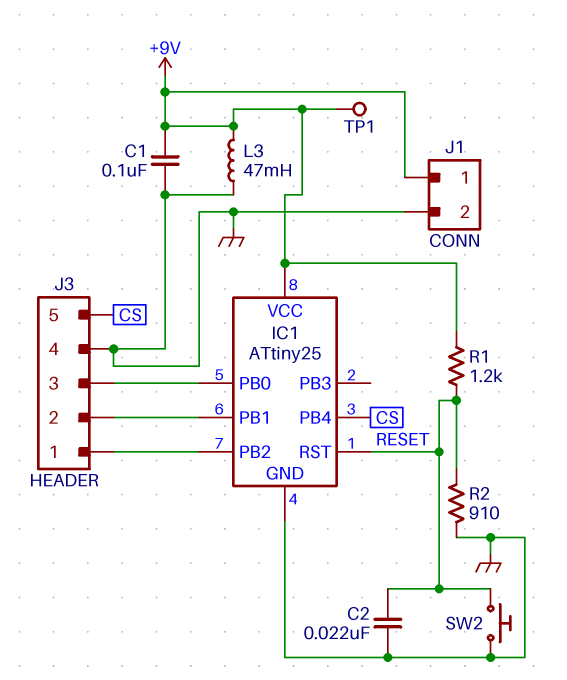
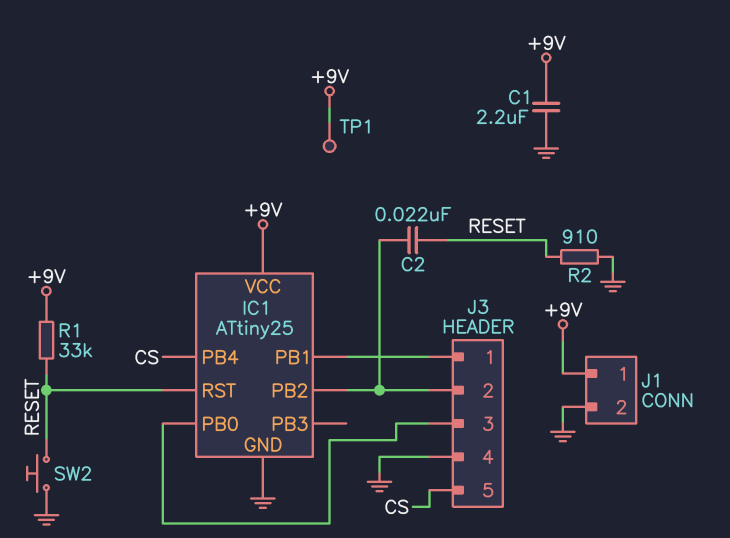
C1: 100nF (+9V, GND) -> 2.2uF (+9V, GND)
C2: 22nF (GND, RESET) -> 22nF (IC1/PB2, RESET)
J3 pin 1: IC1/PB2 -> IC1/PB1
J3 pin 2: IC1/PB1 -> IC1/PB2
L3: 47mH (+9V, GND) -> none
R1: 1.2k (+9V, RESET) -> 33k (+9V, RESET)

